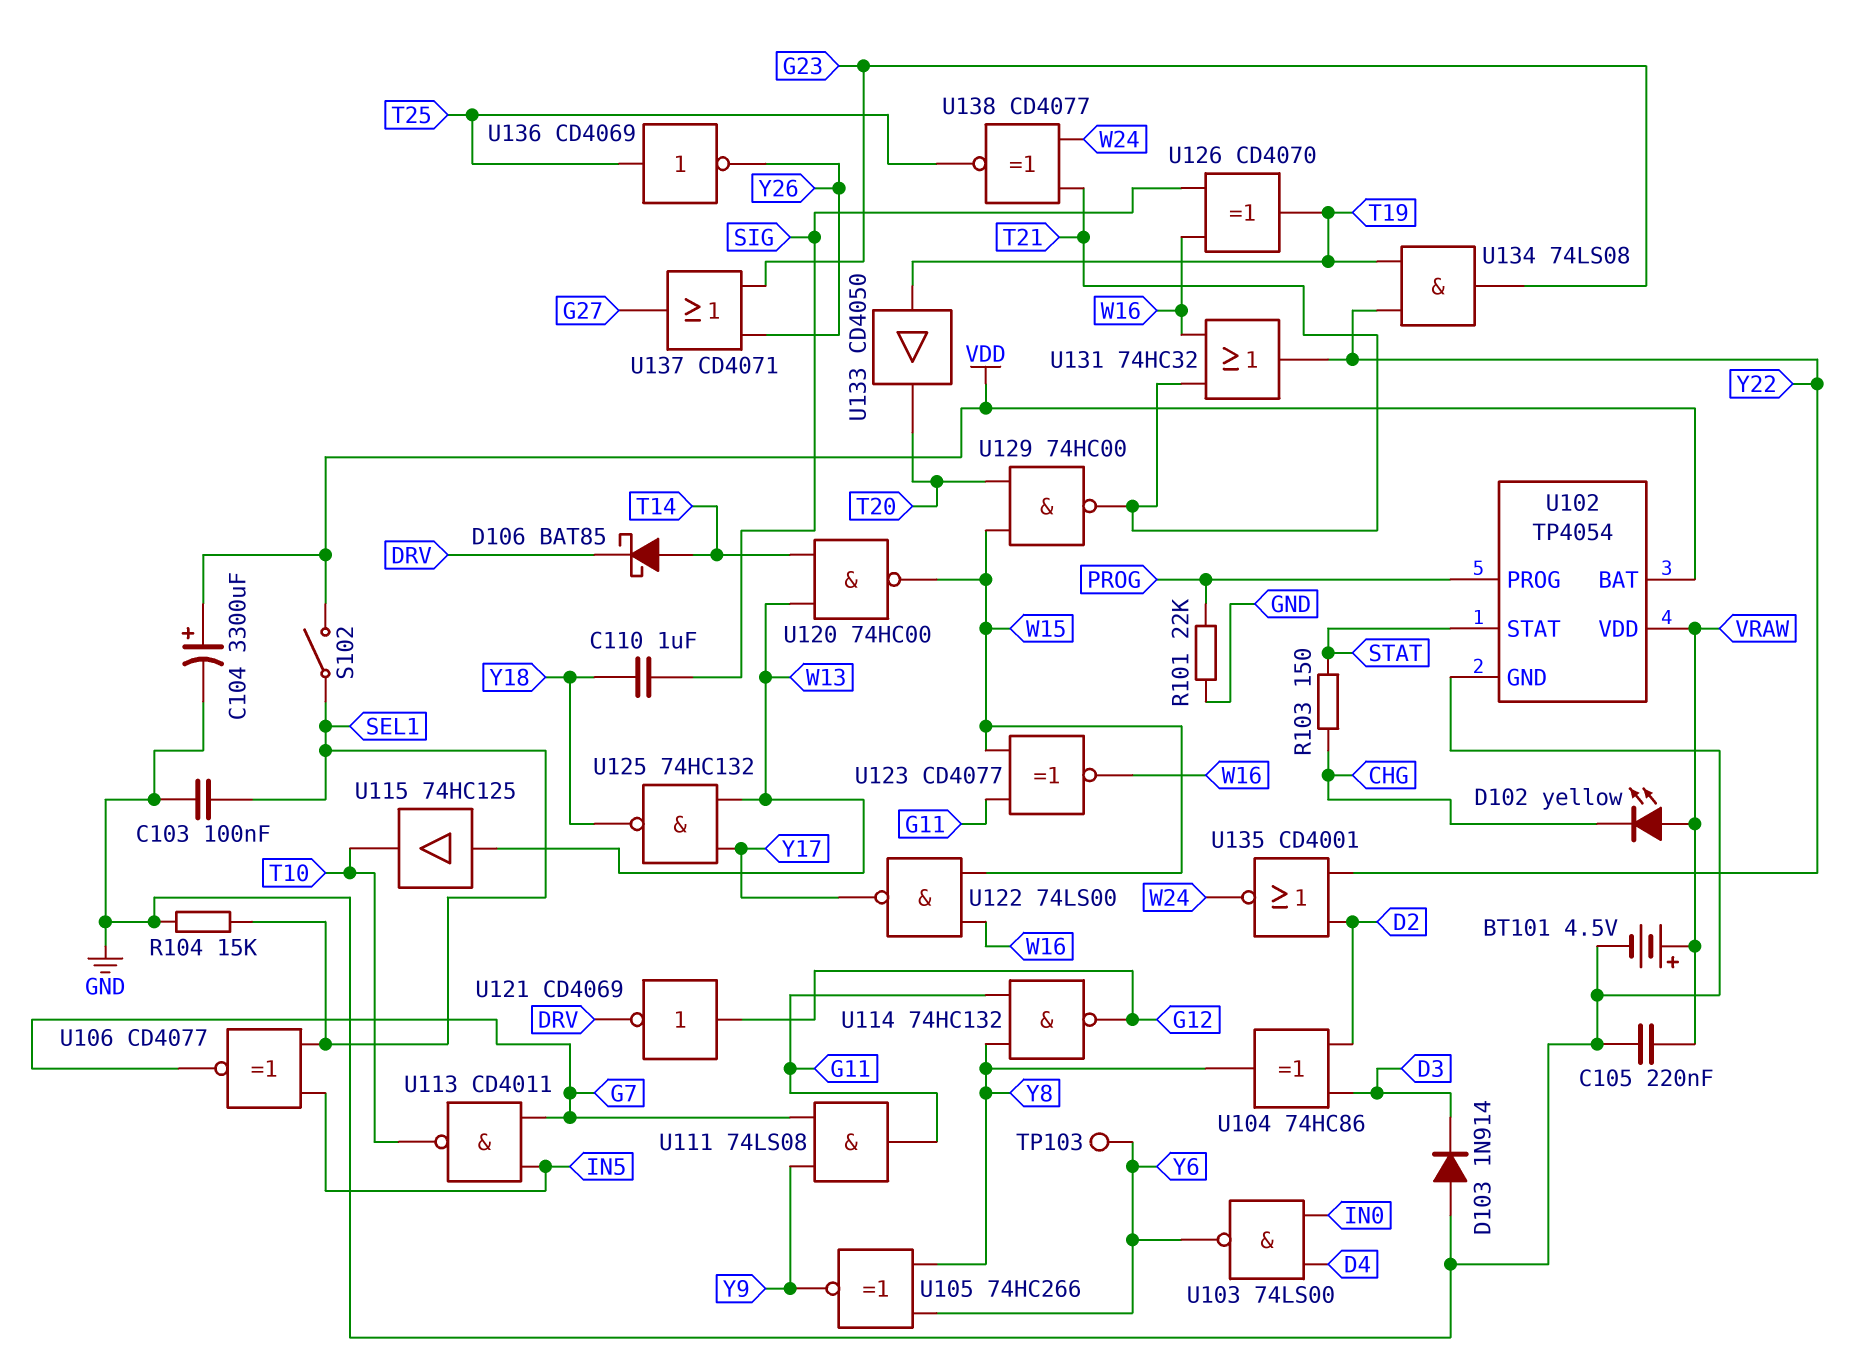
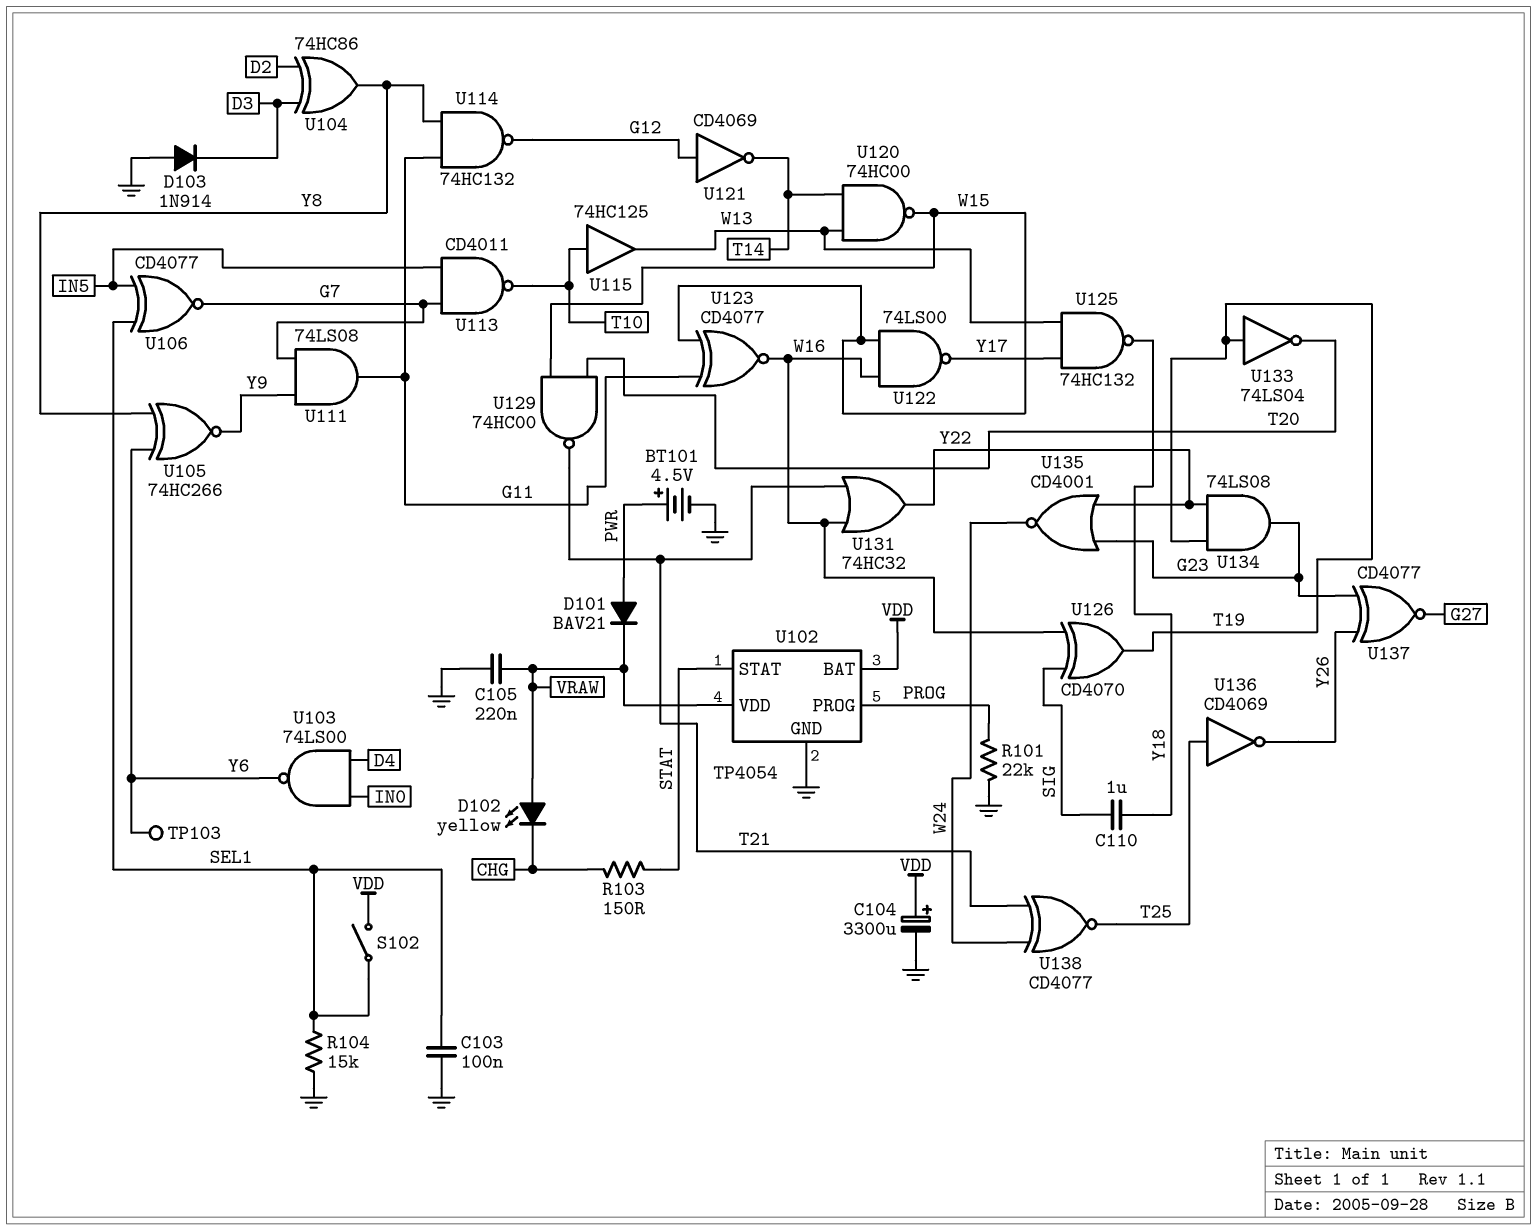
BT101: 4.5V (plus VRAW, minus GND) -> 4.5V (plus PWR, minus GND)
D101: none -> diode BAV21 (A PWR, K VRAW)
D106: schottky BAT85 (A T14, K DRV) -> none
U115: buffer 74HC125 (in W13, out T10) -> buffer 74HC125 (in T10, out W13)
U121: NOT CD4069 (in G12, out DRV) -> NOT CD4069 (in G12, out T14)
U133: buffer CD4050 (in T19, out T20) -> NOT 74LS04 (in T19, out T20)
U135: NOR CD4001 (in D2, in Y22, out W24) -> NOR CD4001 (in G23, in Y22, out W24)
U137: OR CD4071 (in G23, in Y26, out G27) -> XNOR CD4077 (in G23, in Y26, out G27)

